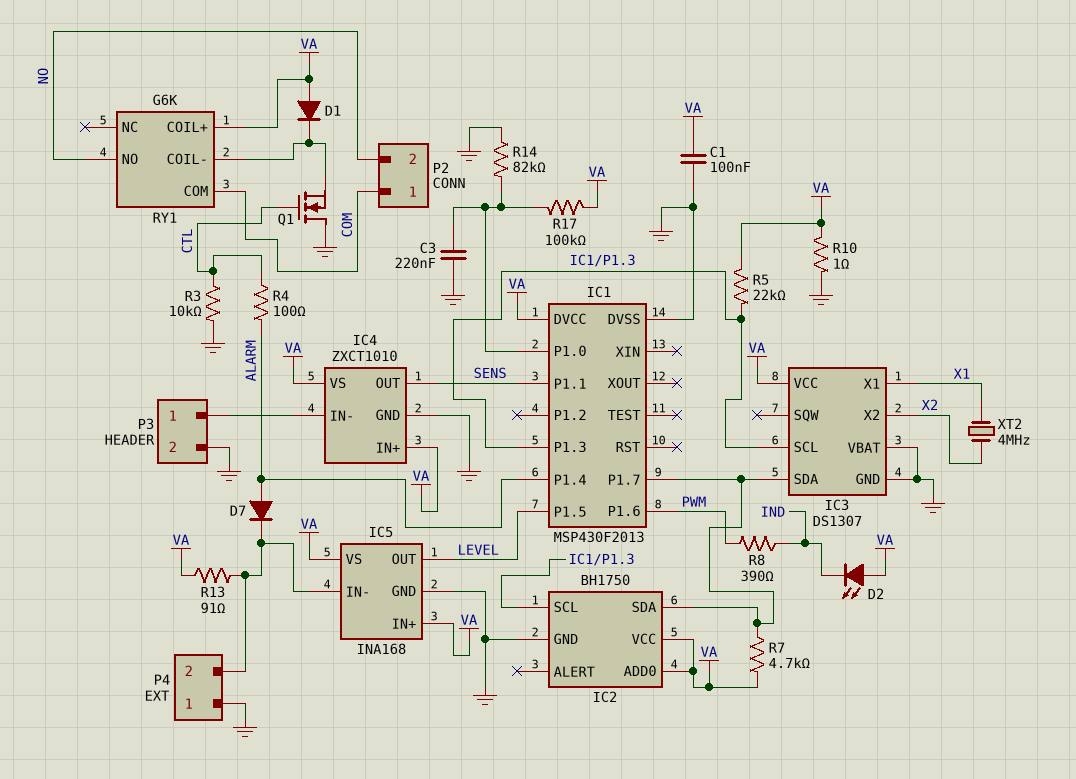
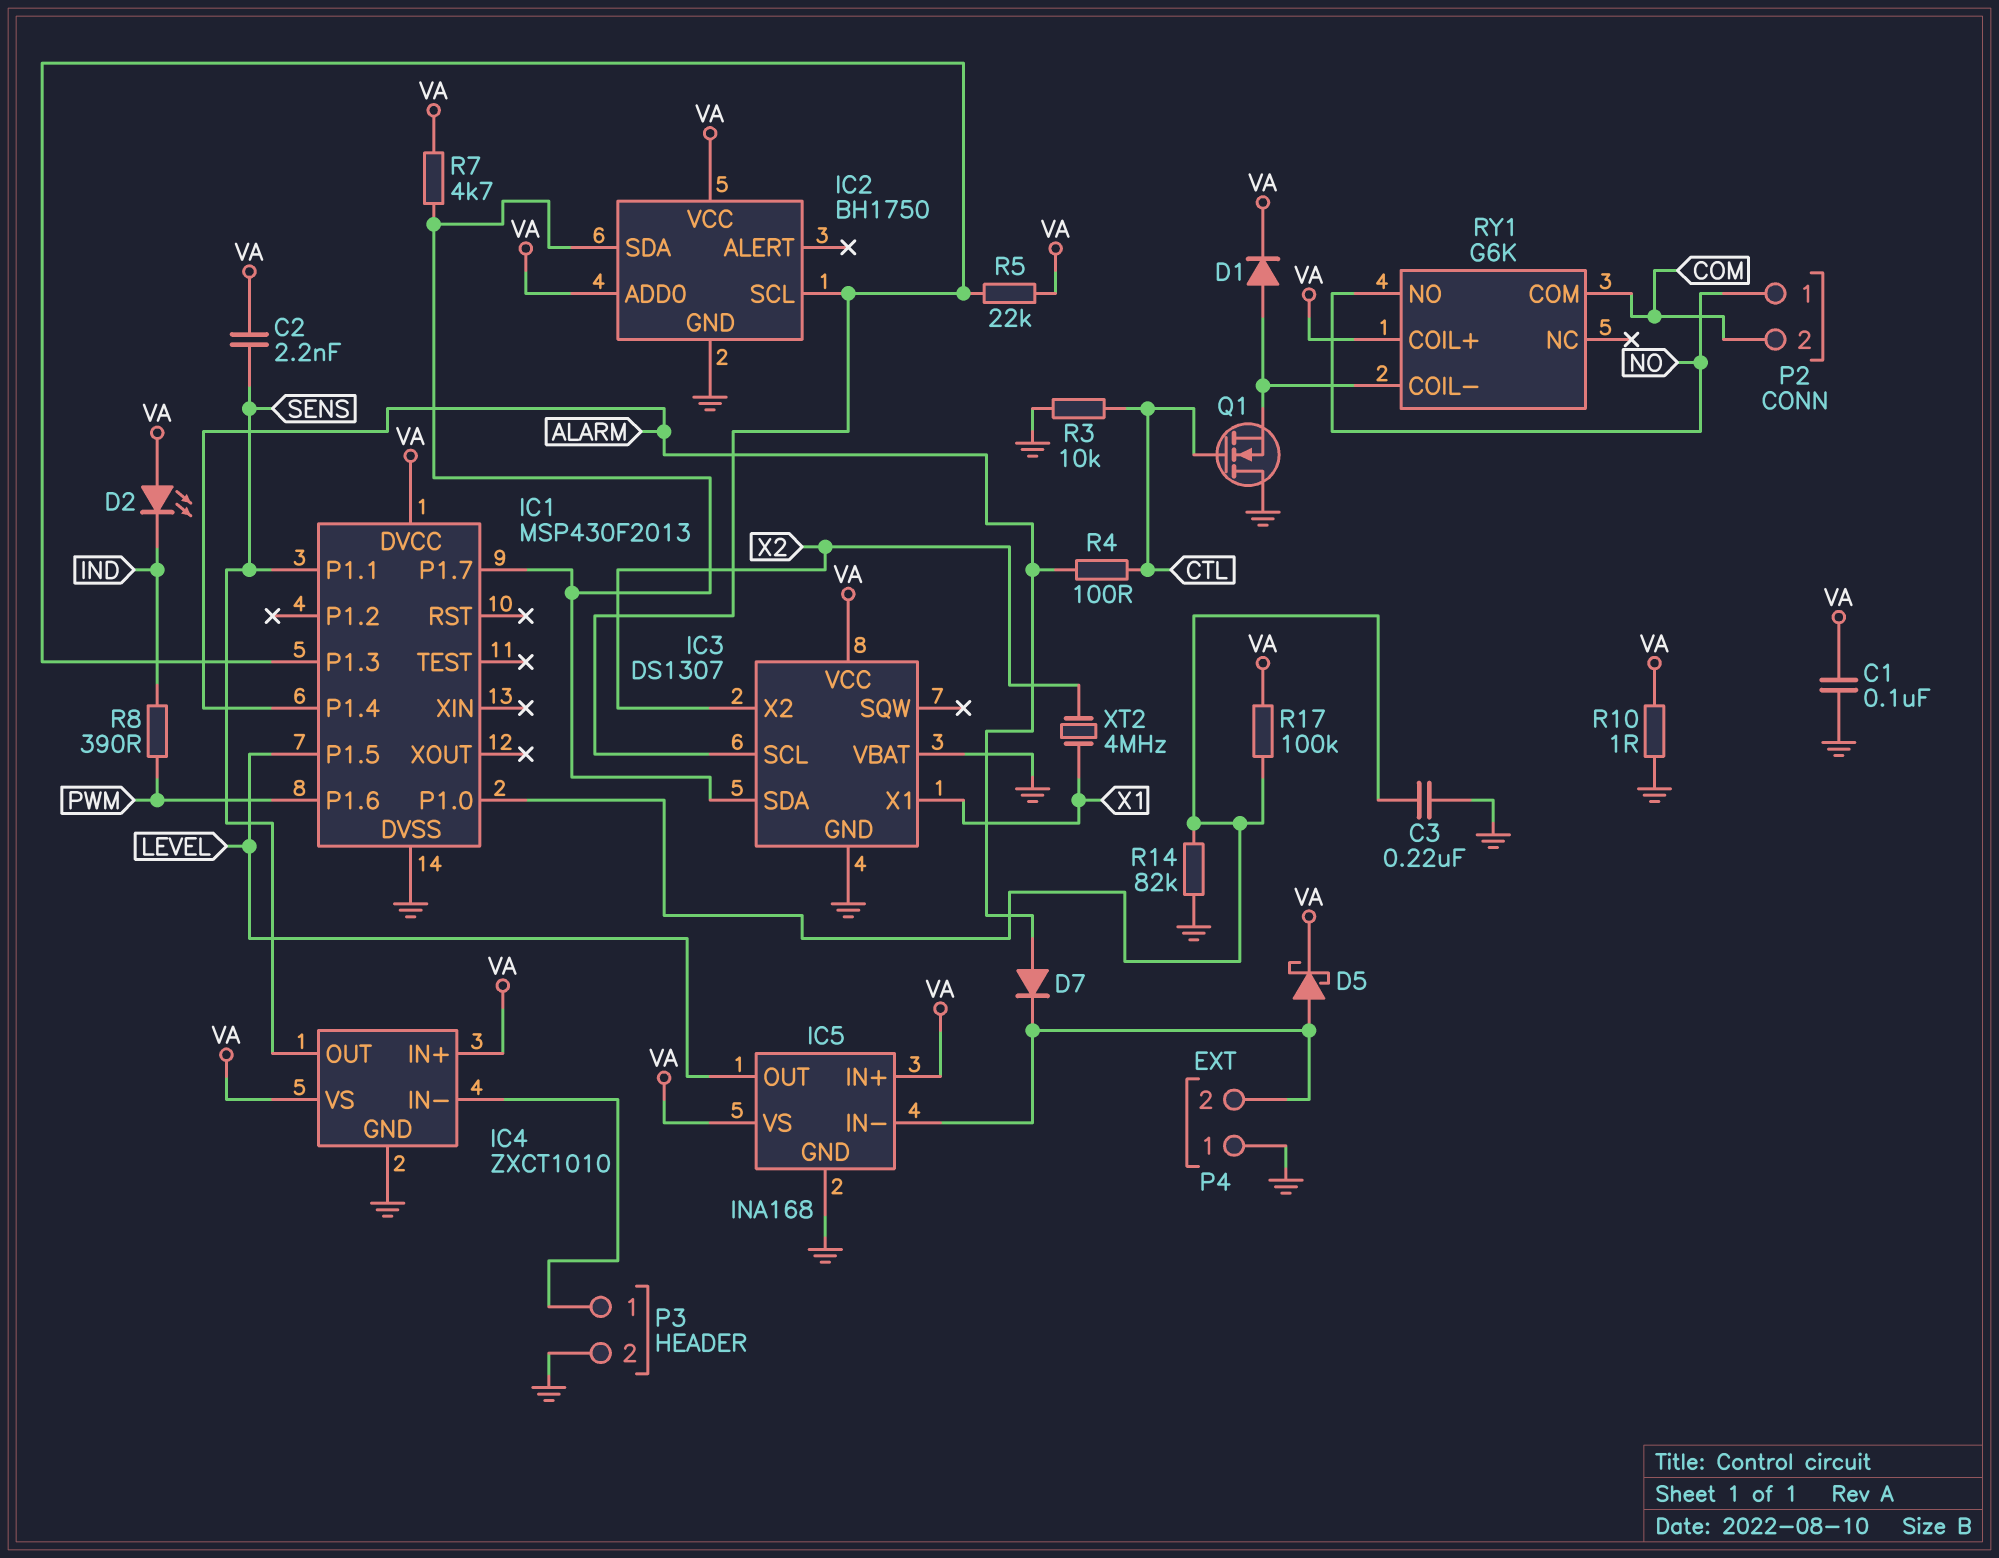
C2: none -> 2.2nF (SENS, VA)
D1: diode (A VA, K RY1/COIL-) -> diode (A RY1/COIL-, K VA)
D5: none -> schottky (A IC5/IN-, K VA)
P2 pin 1: COM -> NO
P2 pin 2: NO -> COM
R13: 91 (IC5/IN-, VA) -> none

